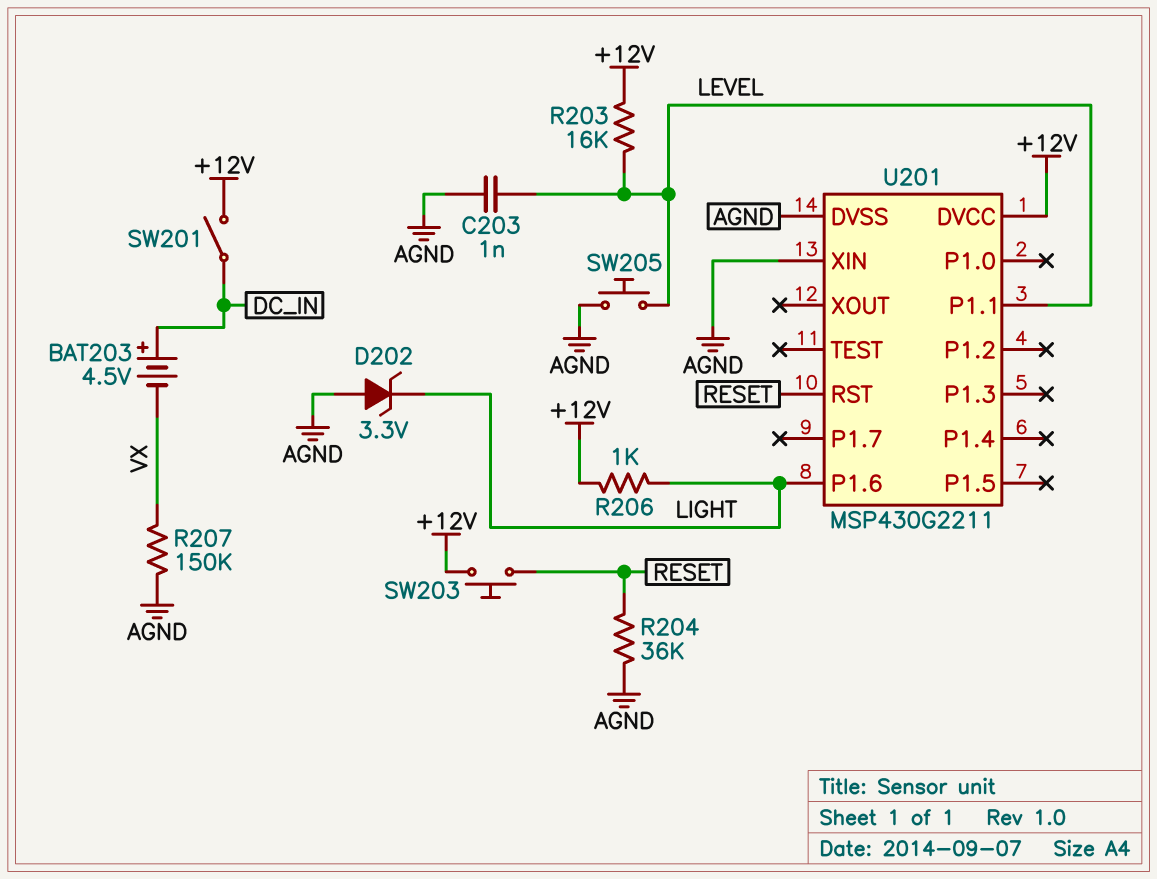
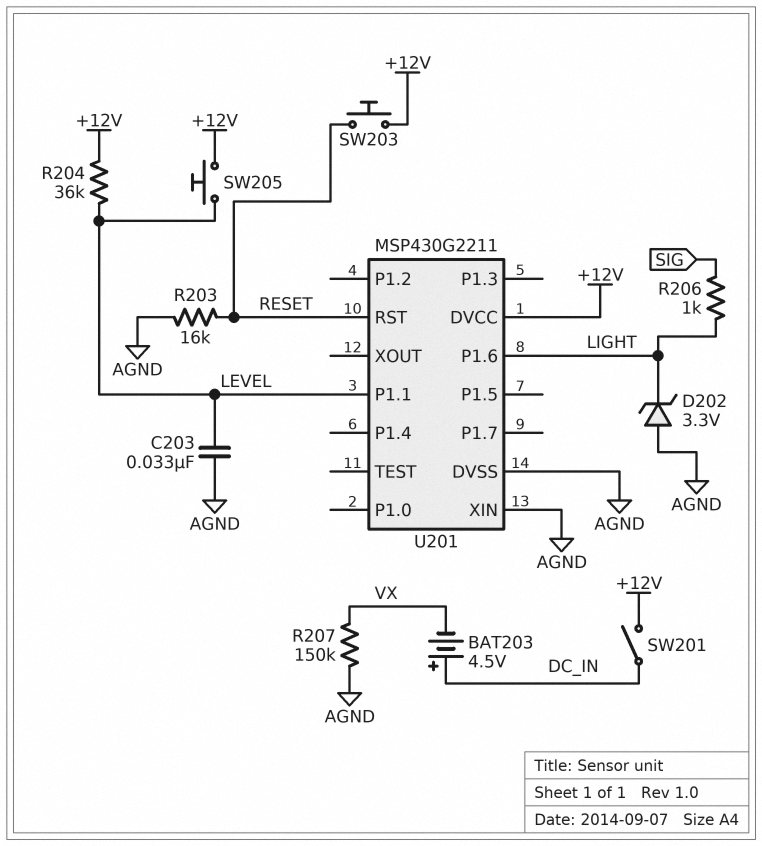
C203: 1nF (AGND, LEVEL) -> 33nF (AGND, LEVEL)
R203: 16k (+12V, LEVEL) -> 16k (AGND, RESET)
R204: 36k (AGND, RESET) -> 36k (+12V, LEVEL)
R206: 1k (+12V, LIGHT) -> 1k (LIGHT, SIG)
SW205: button (AGND, LEVEL) -> button (+12V, LEVEL)

